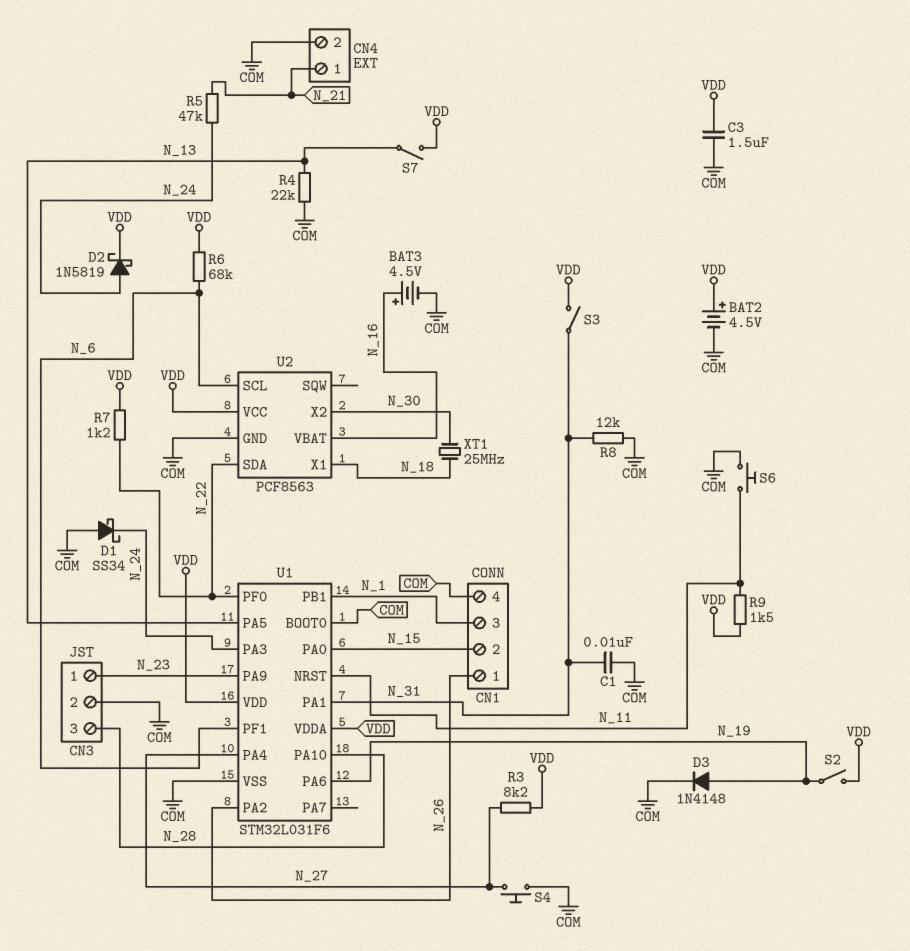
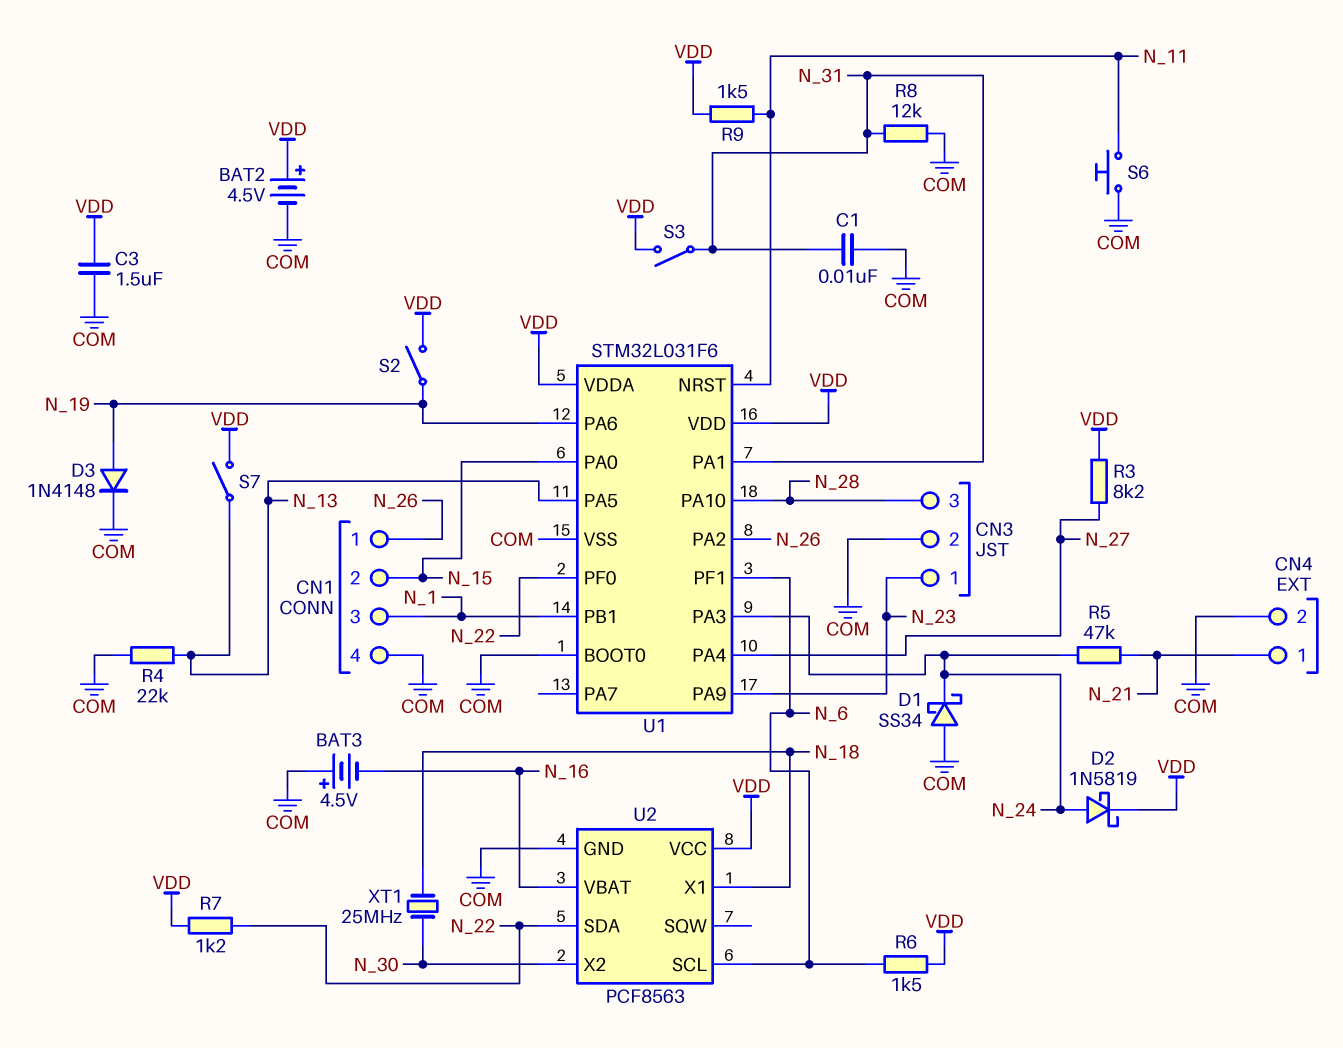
BAT3: 4.5V (plus N_16, minus COM) -> 4.5V (plus COM, minus N_16)
R6: 68k (N_6, VDD) -> 1.5k (N_6, VDD)
S4: button (COM, N_27) -> none

